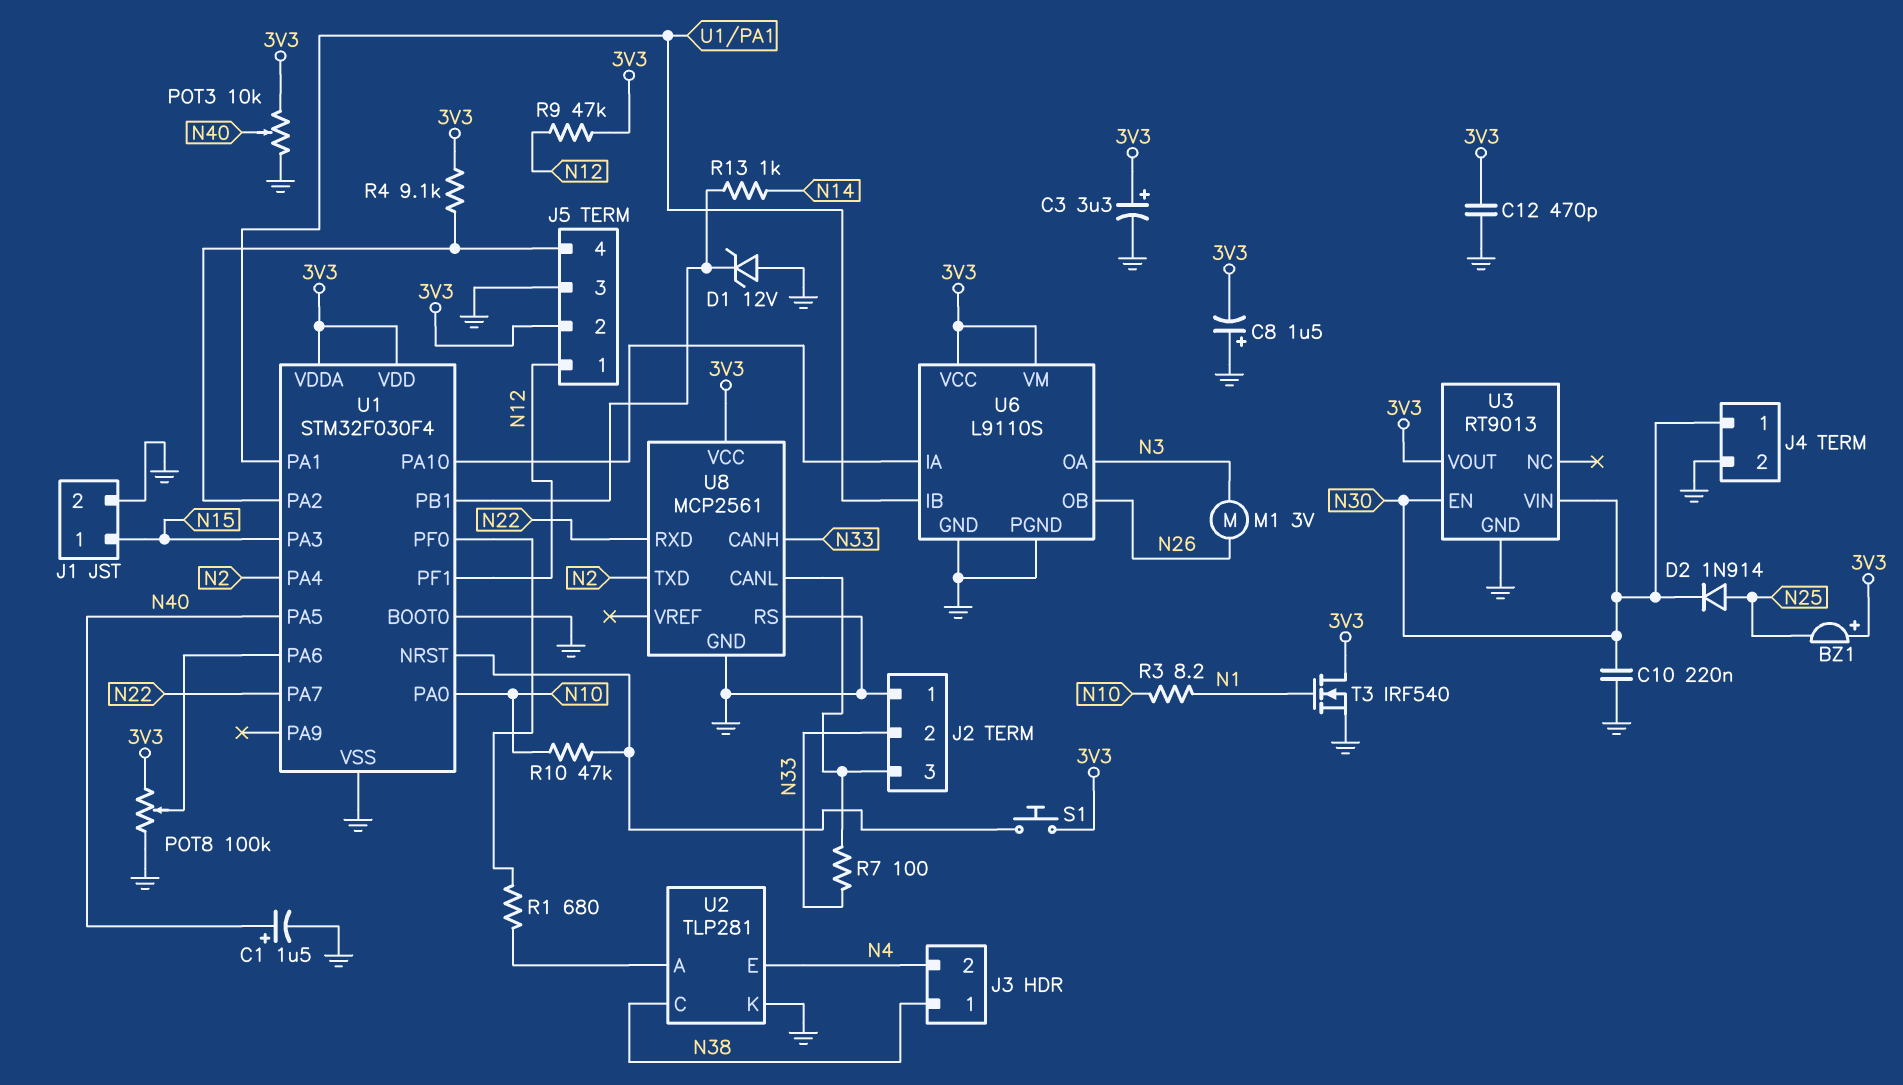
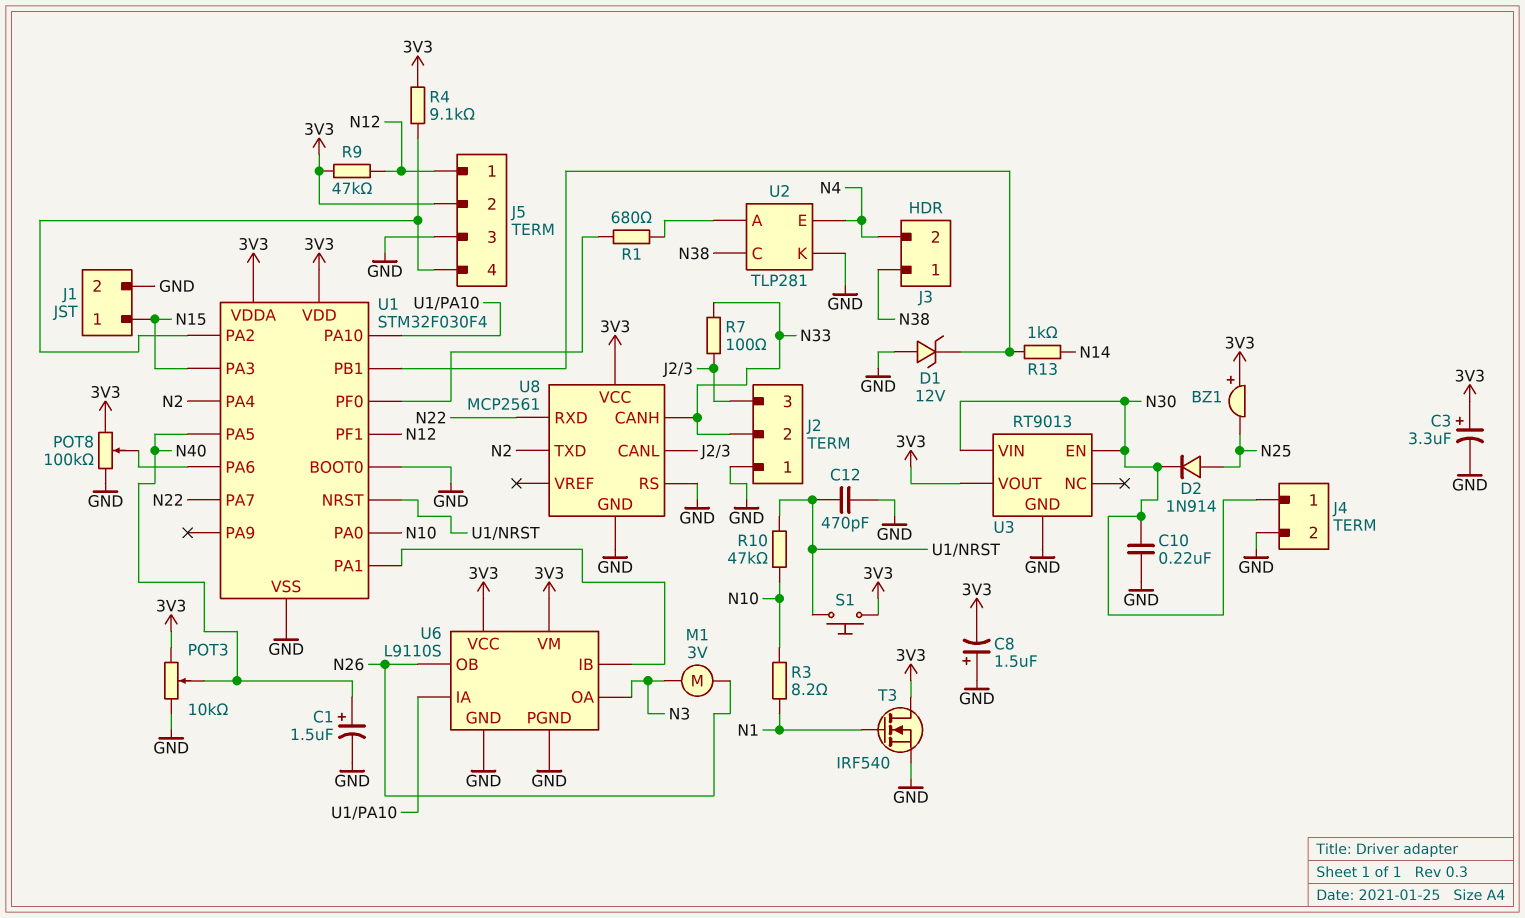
C12: 470pF (3V3, GND) -> 470pF (GND, U1/NRST)

